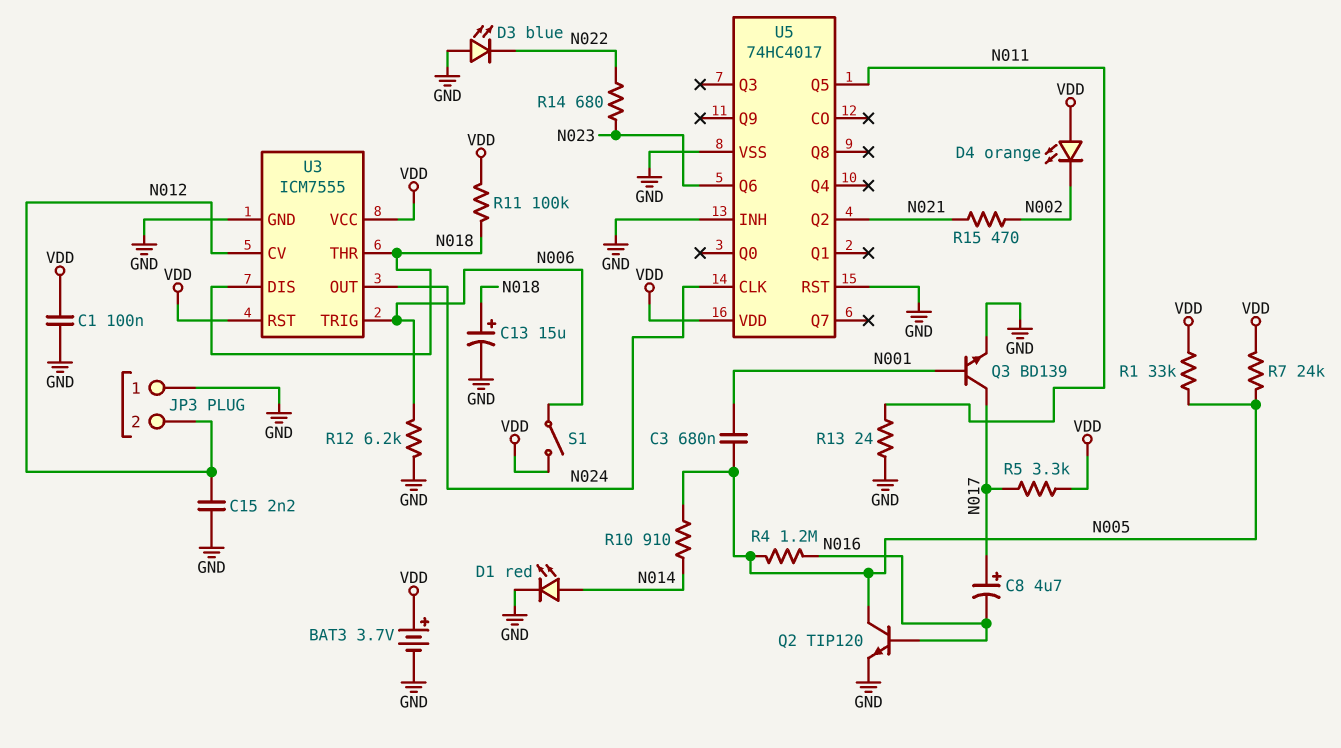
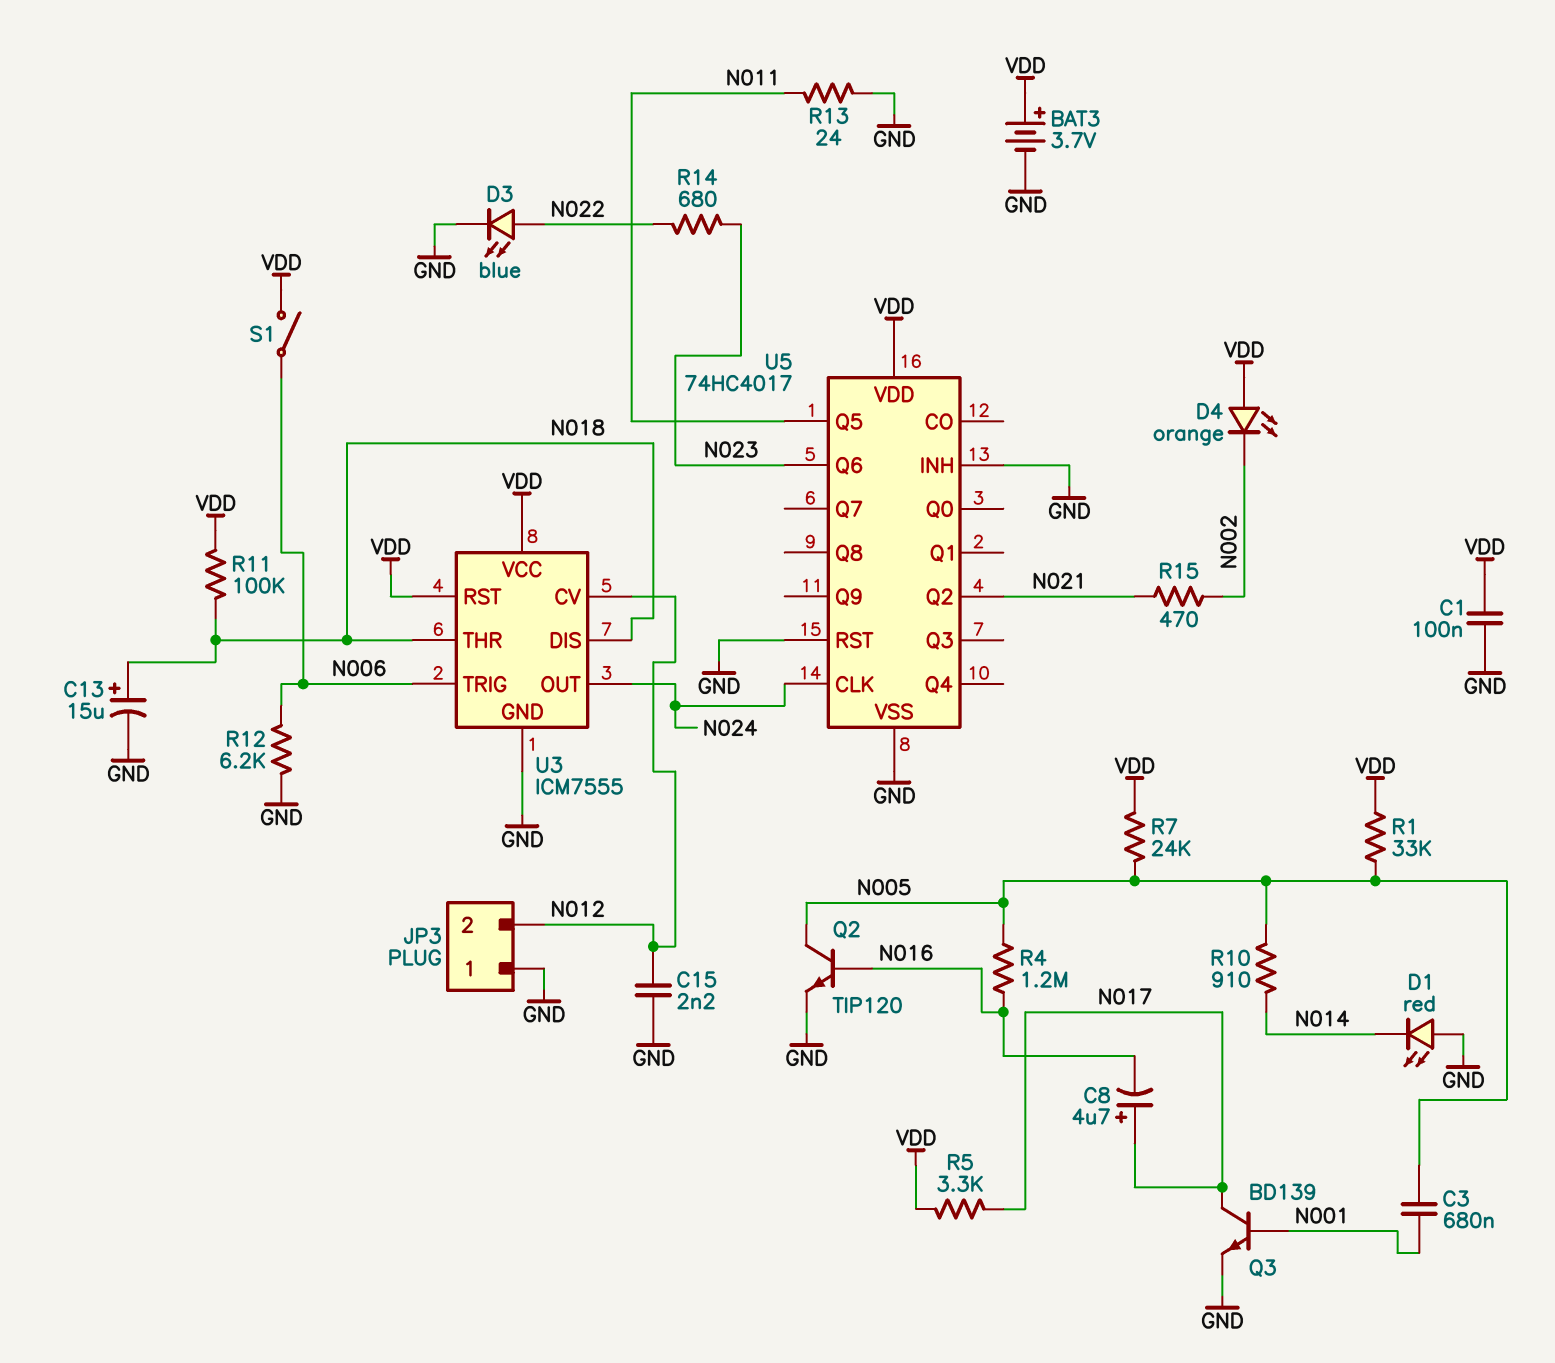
D1: LED red (A N014, K GND) -> LED red (A GND, K N014)
D3: LED blue (A GND, K N022) -> LED blue (A N022, K GND)

